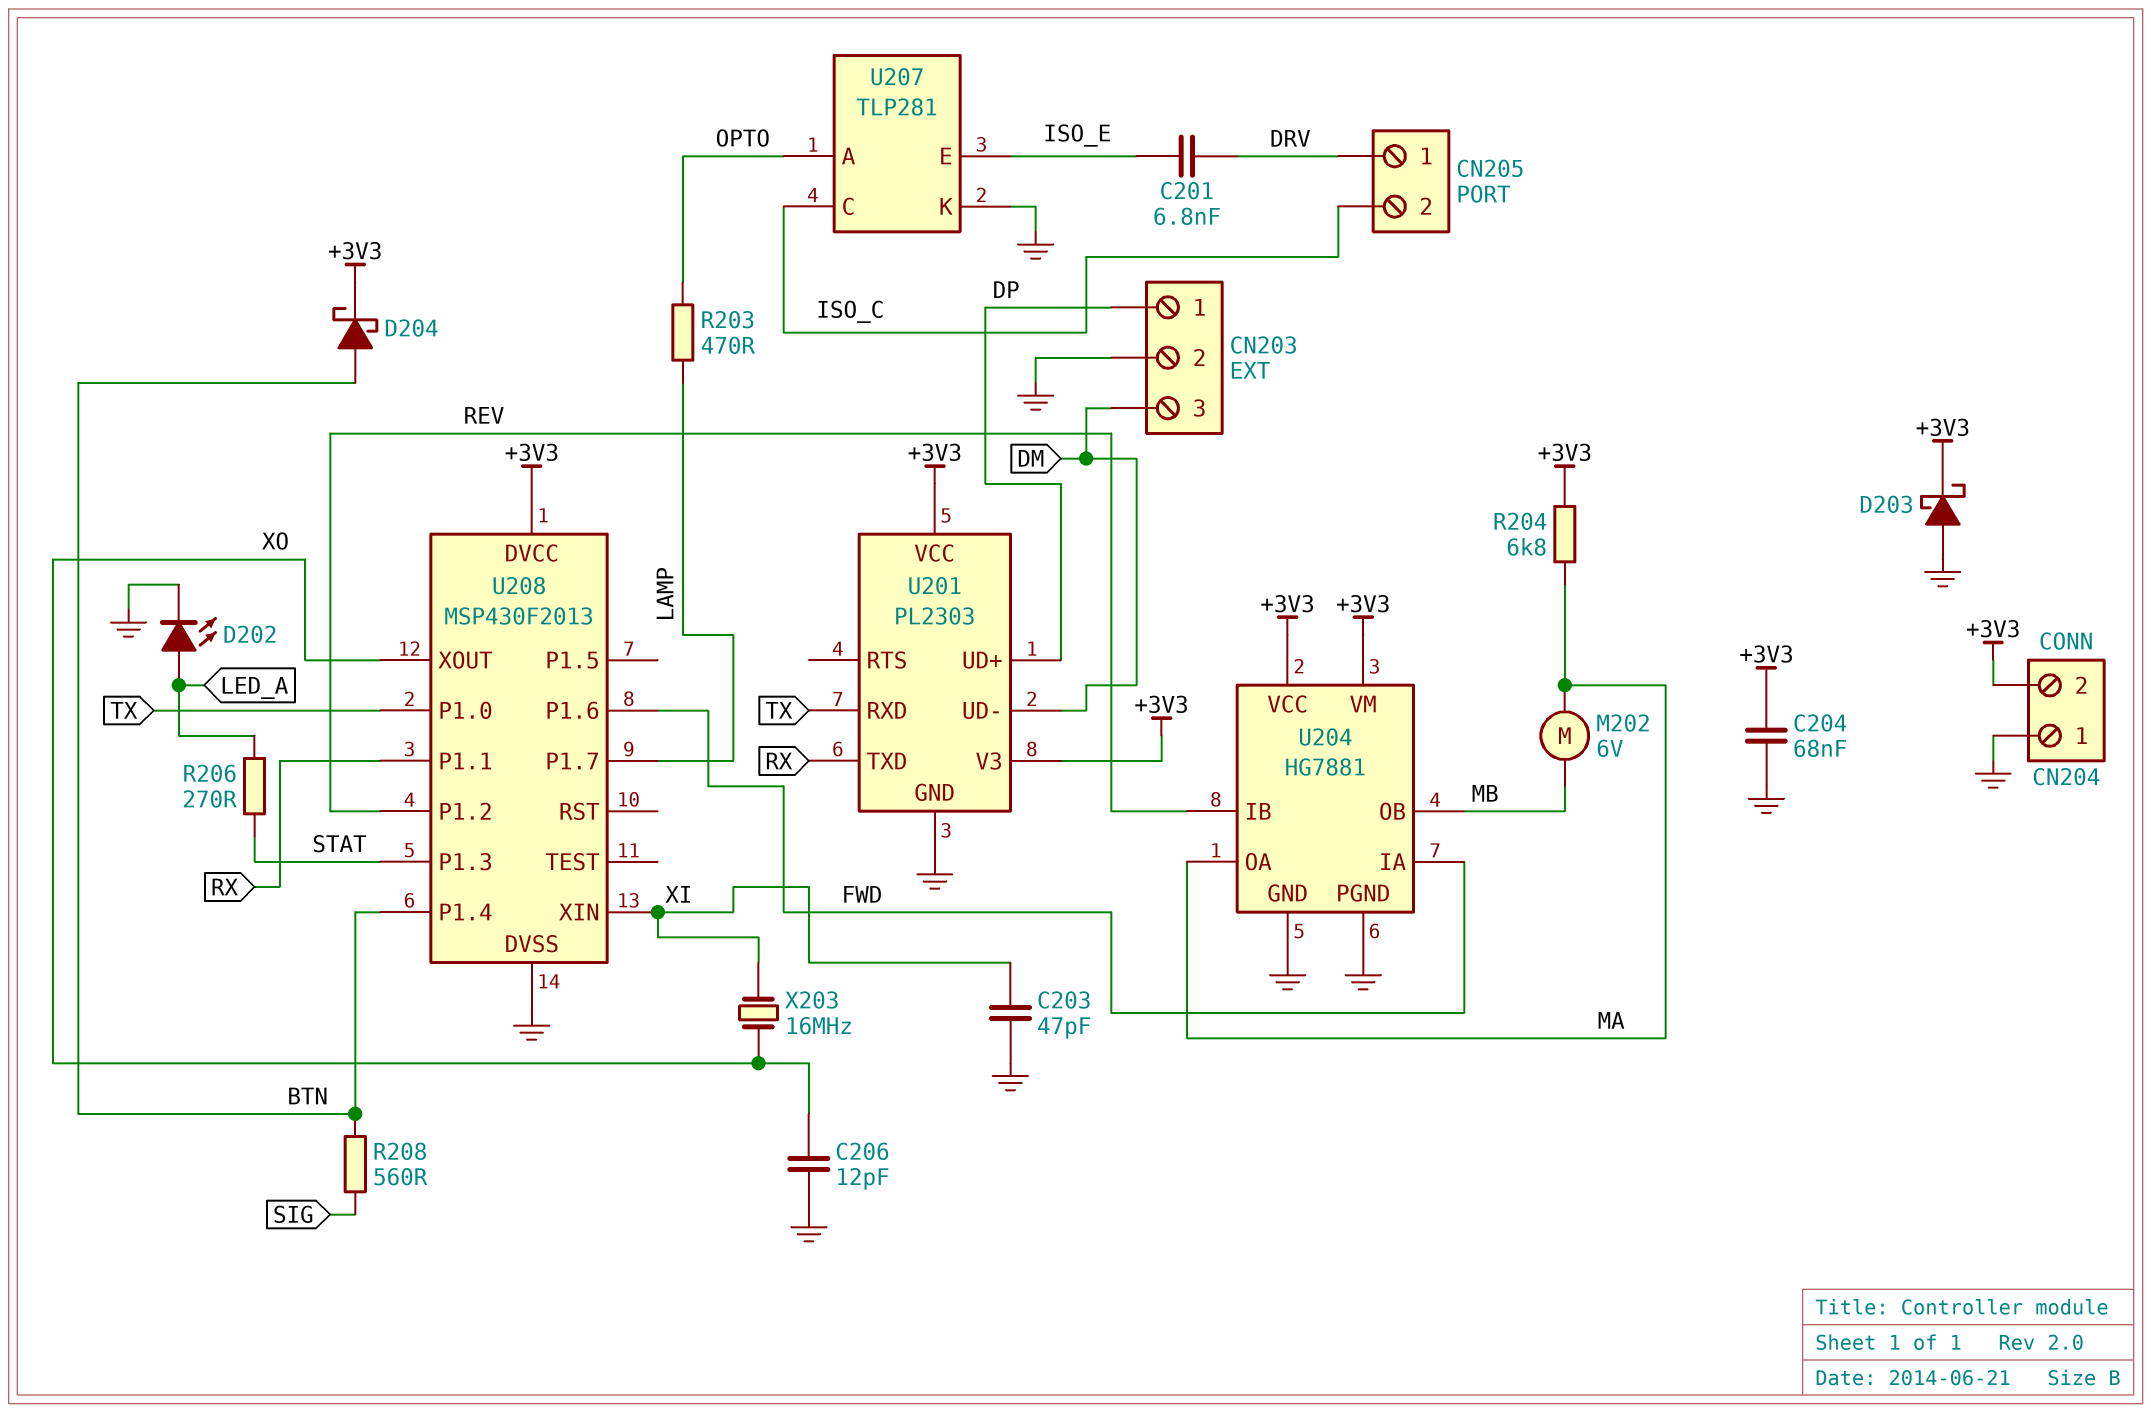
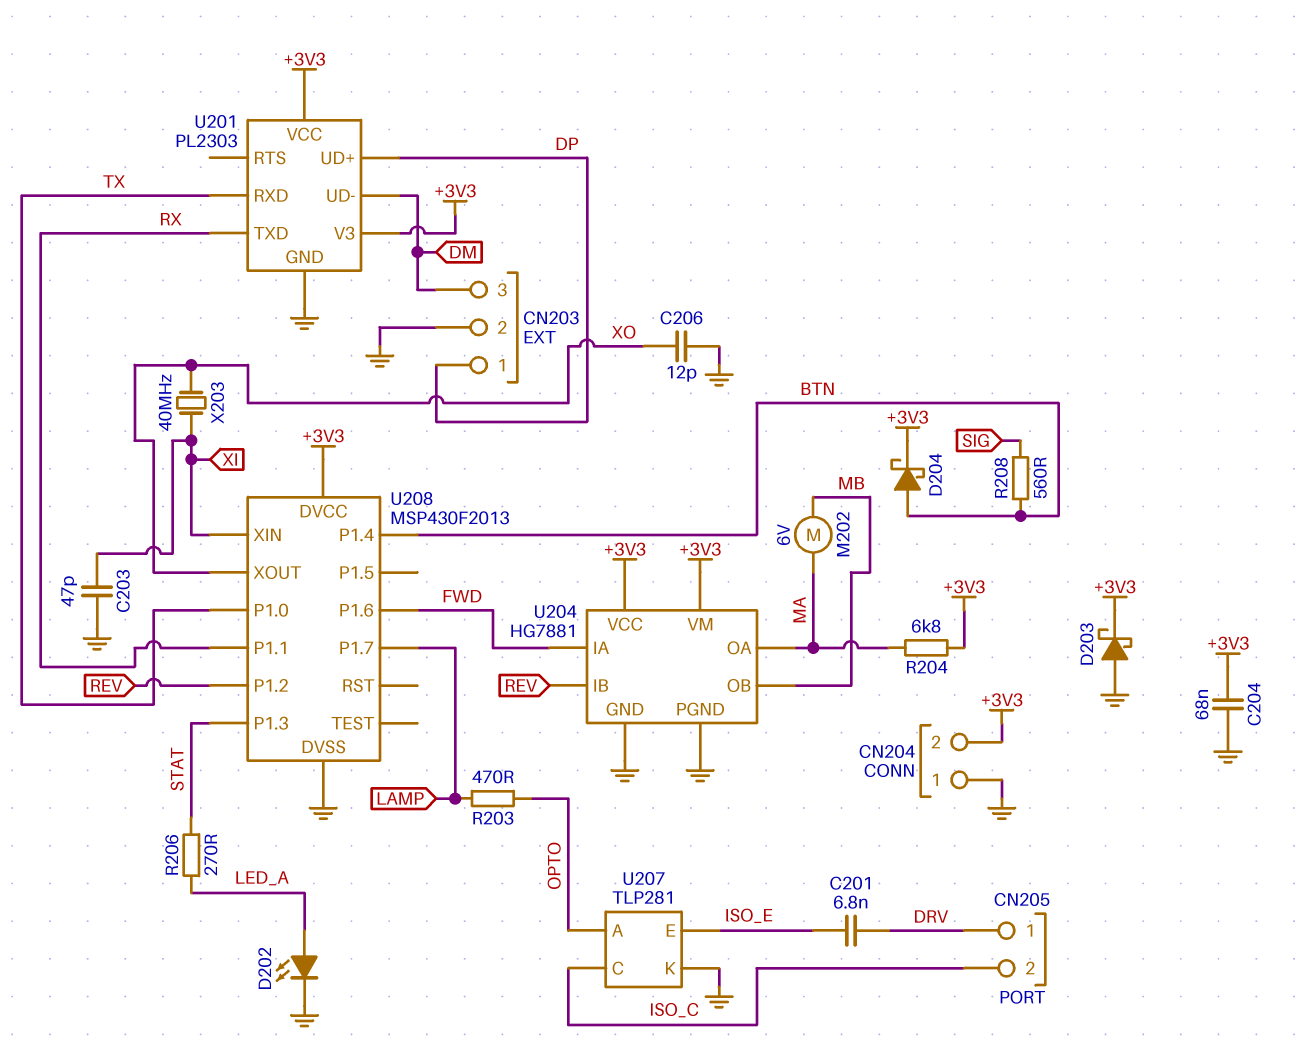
X203: 16MHz (XI, XO) -> 40MHz (XI, XO)

